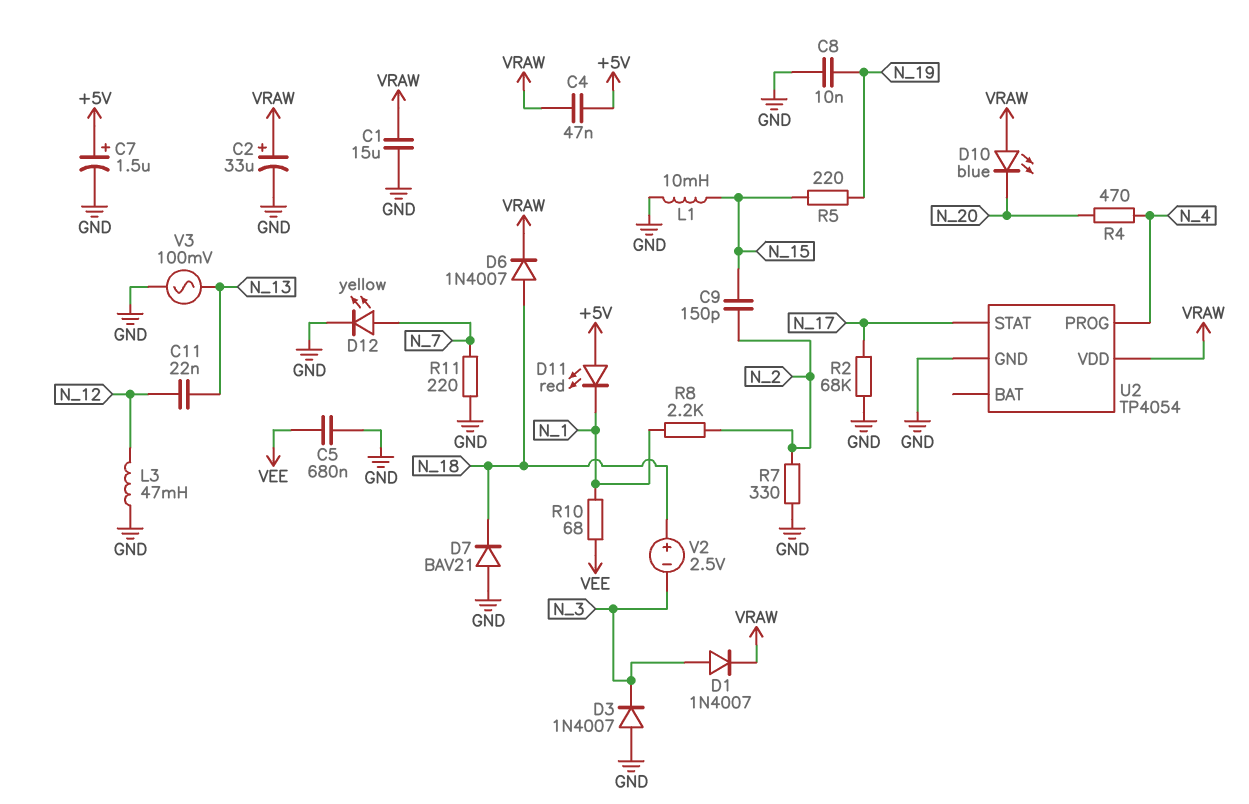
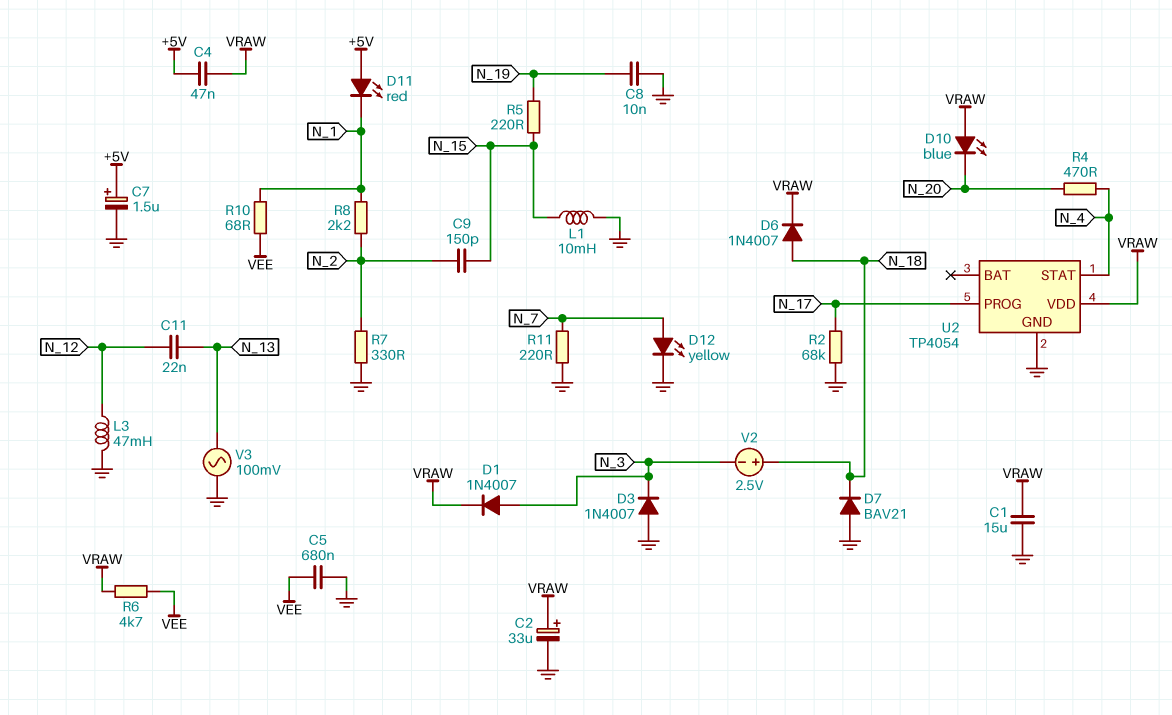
R6: none -> 4.7k (VEE, VRAW)
U2 pin PROG: N_4 -> N_17
U2 pin STAT: N_17 -> N_4

